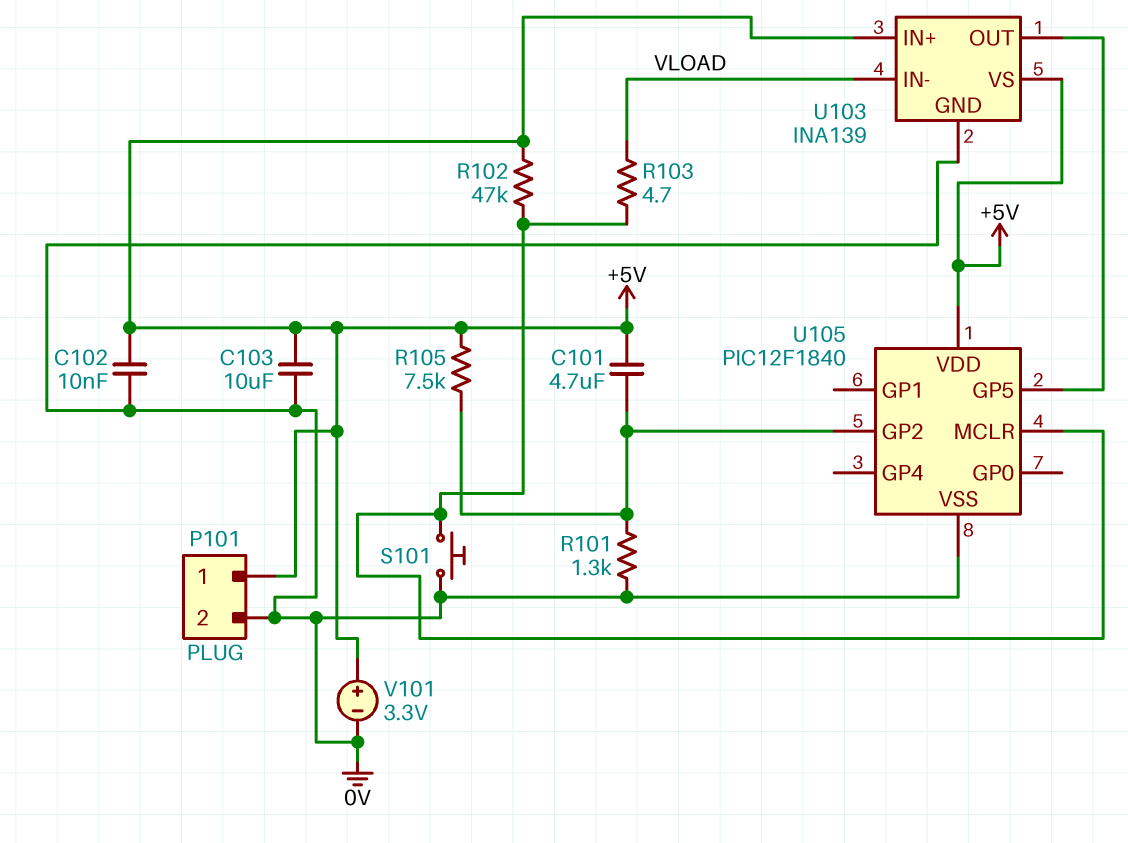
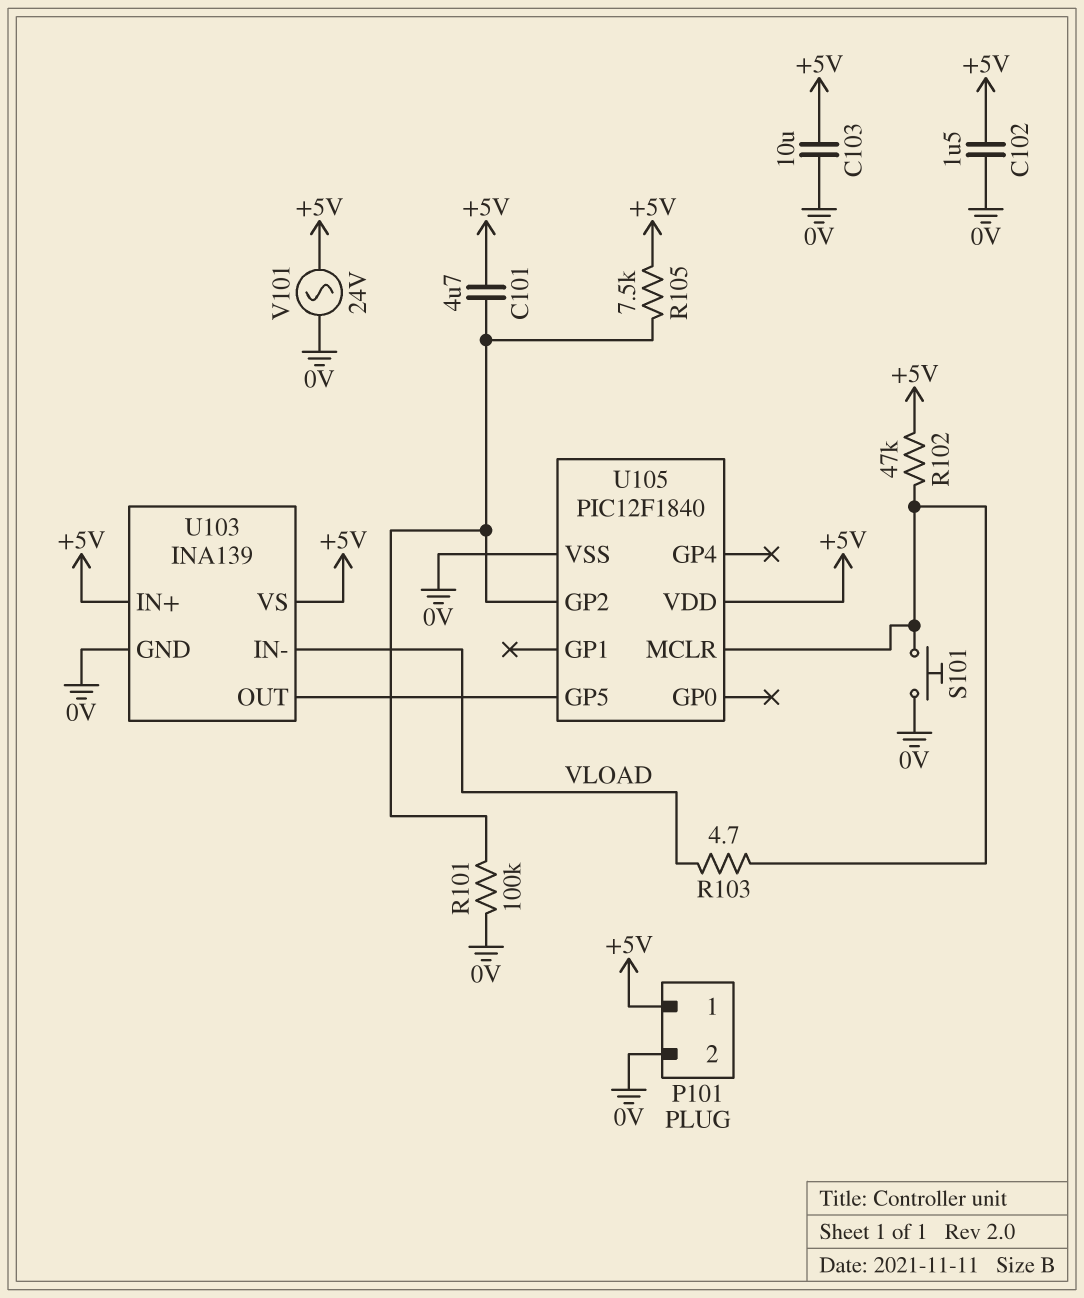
C102: 10nF (+5V, 0V) -> 1.5uF (+5V, 0V)
R101: 1.3k (0V, U105/GP2) -> 100k (0V, U105/GP2)
V101: 3.3V (plus +5V, minus 0V) -> AC 24V (+5V, 0V)

